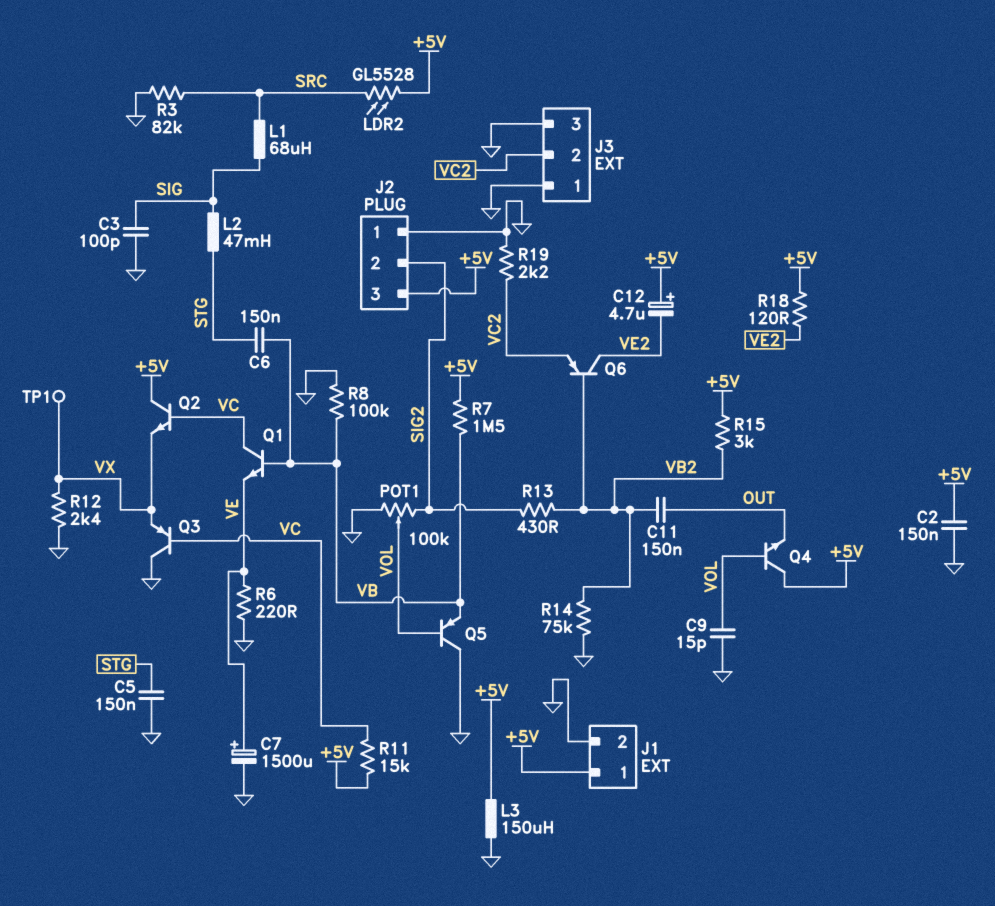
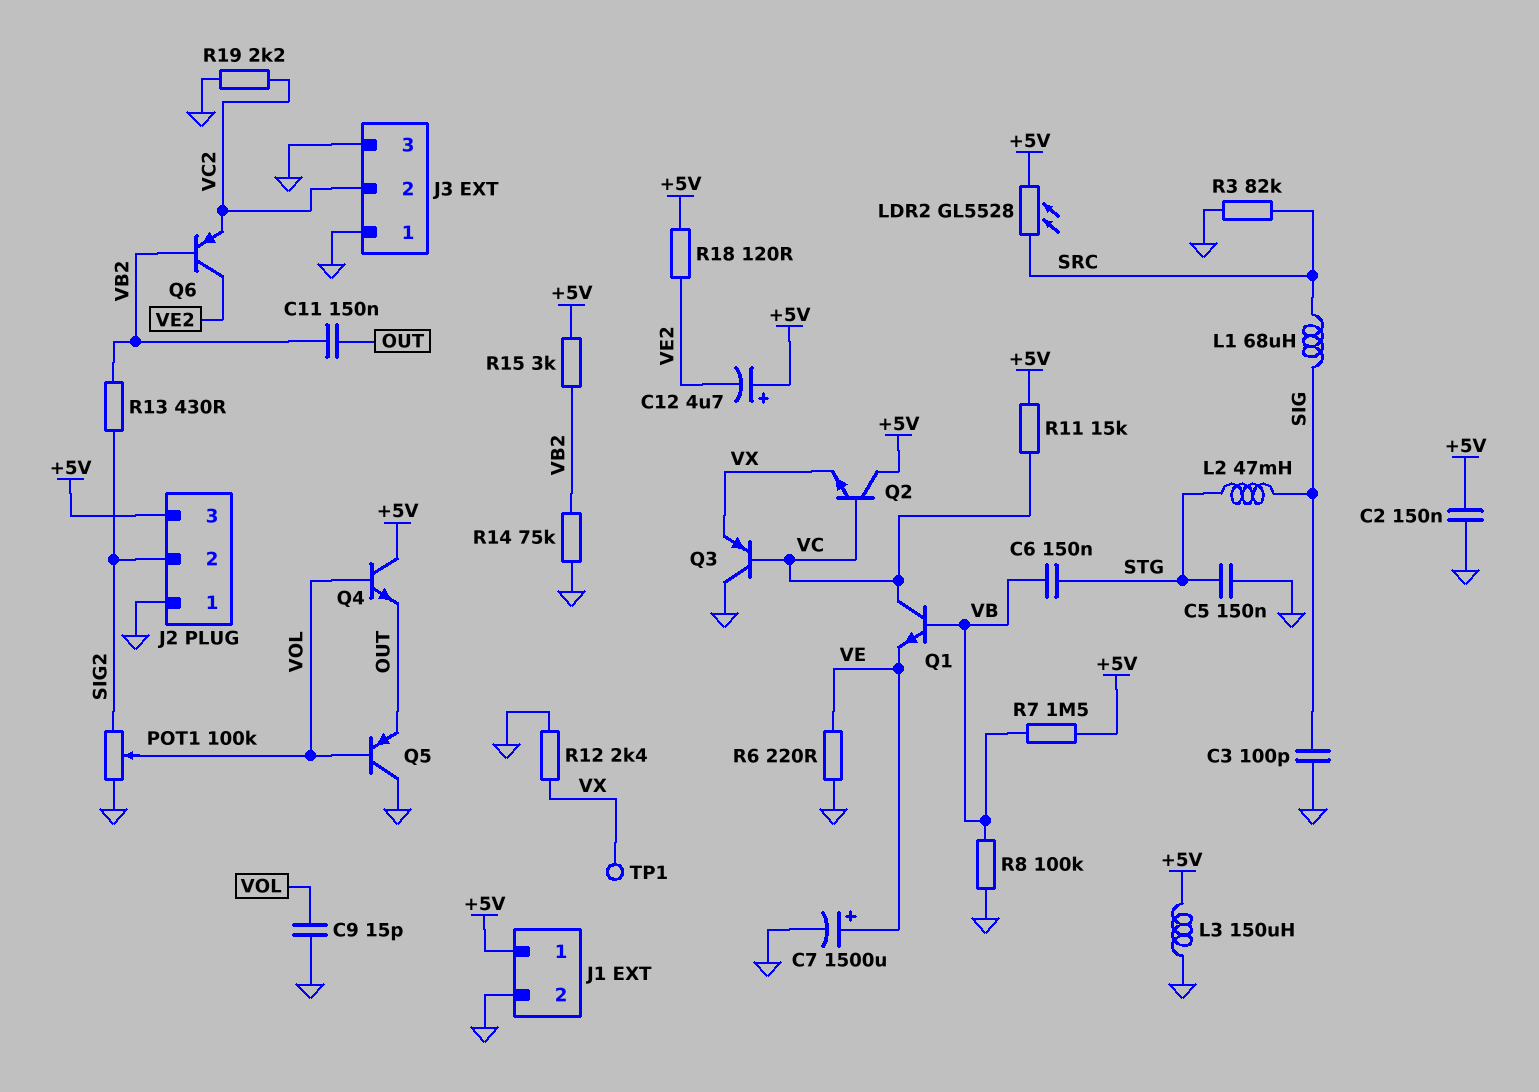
Q5: PNP (B VOL, C GND, E VB) -> PNP (B VOL, C GND, E OUT)

